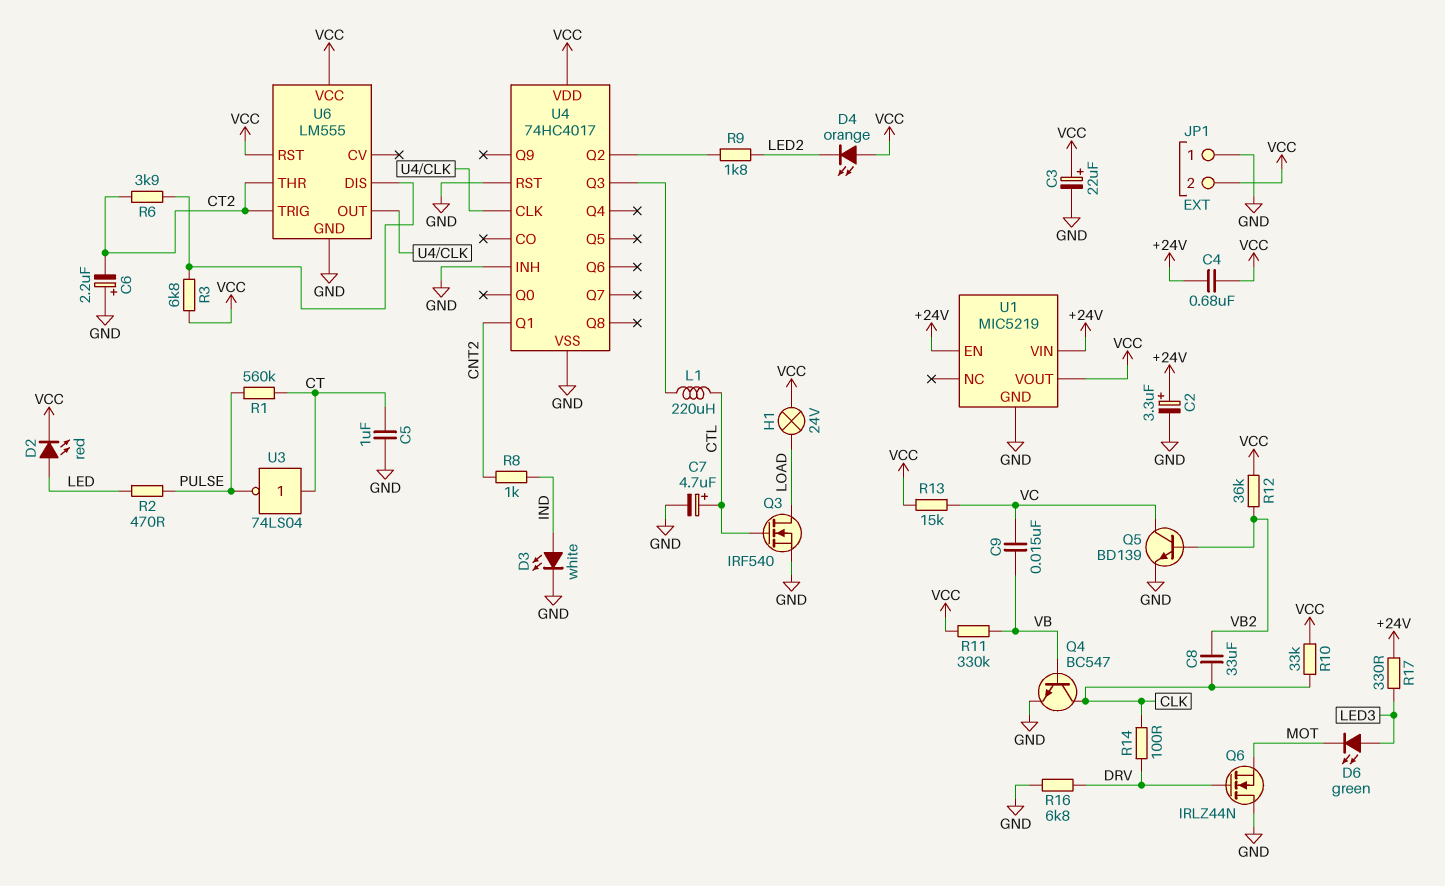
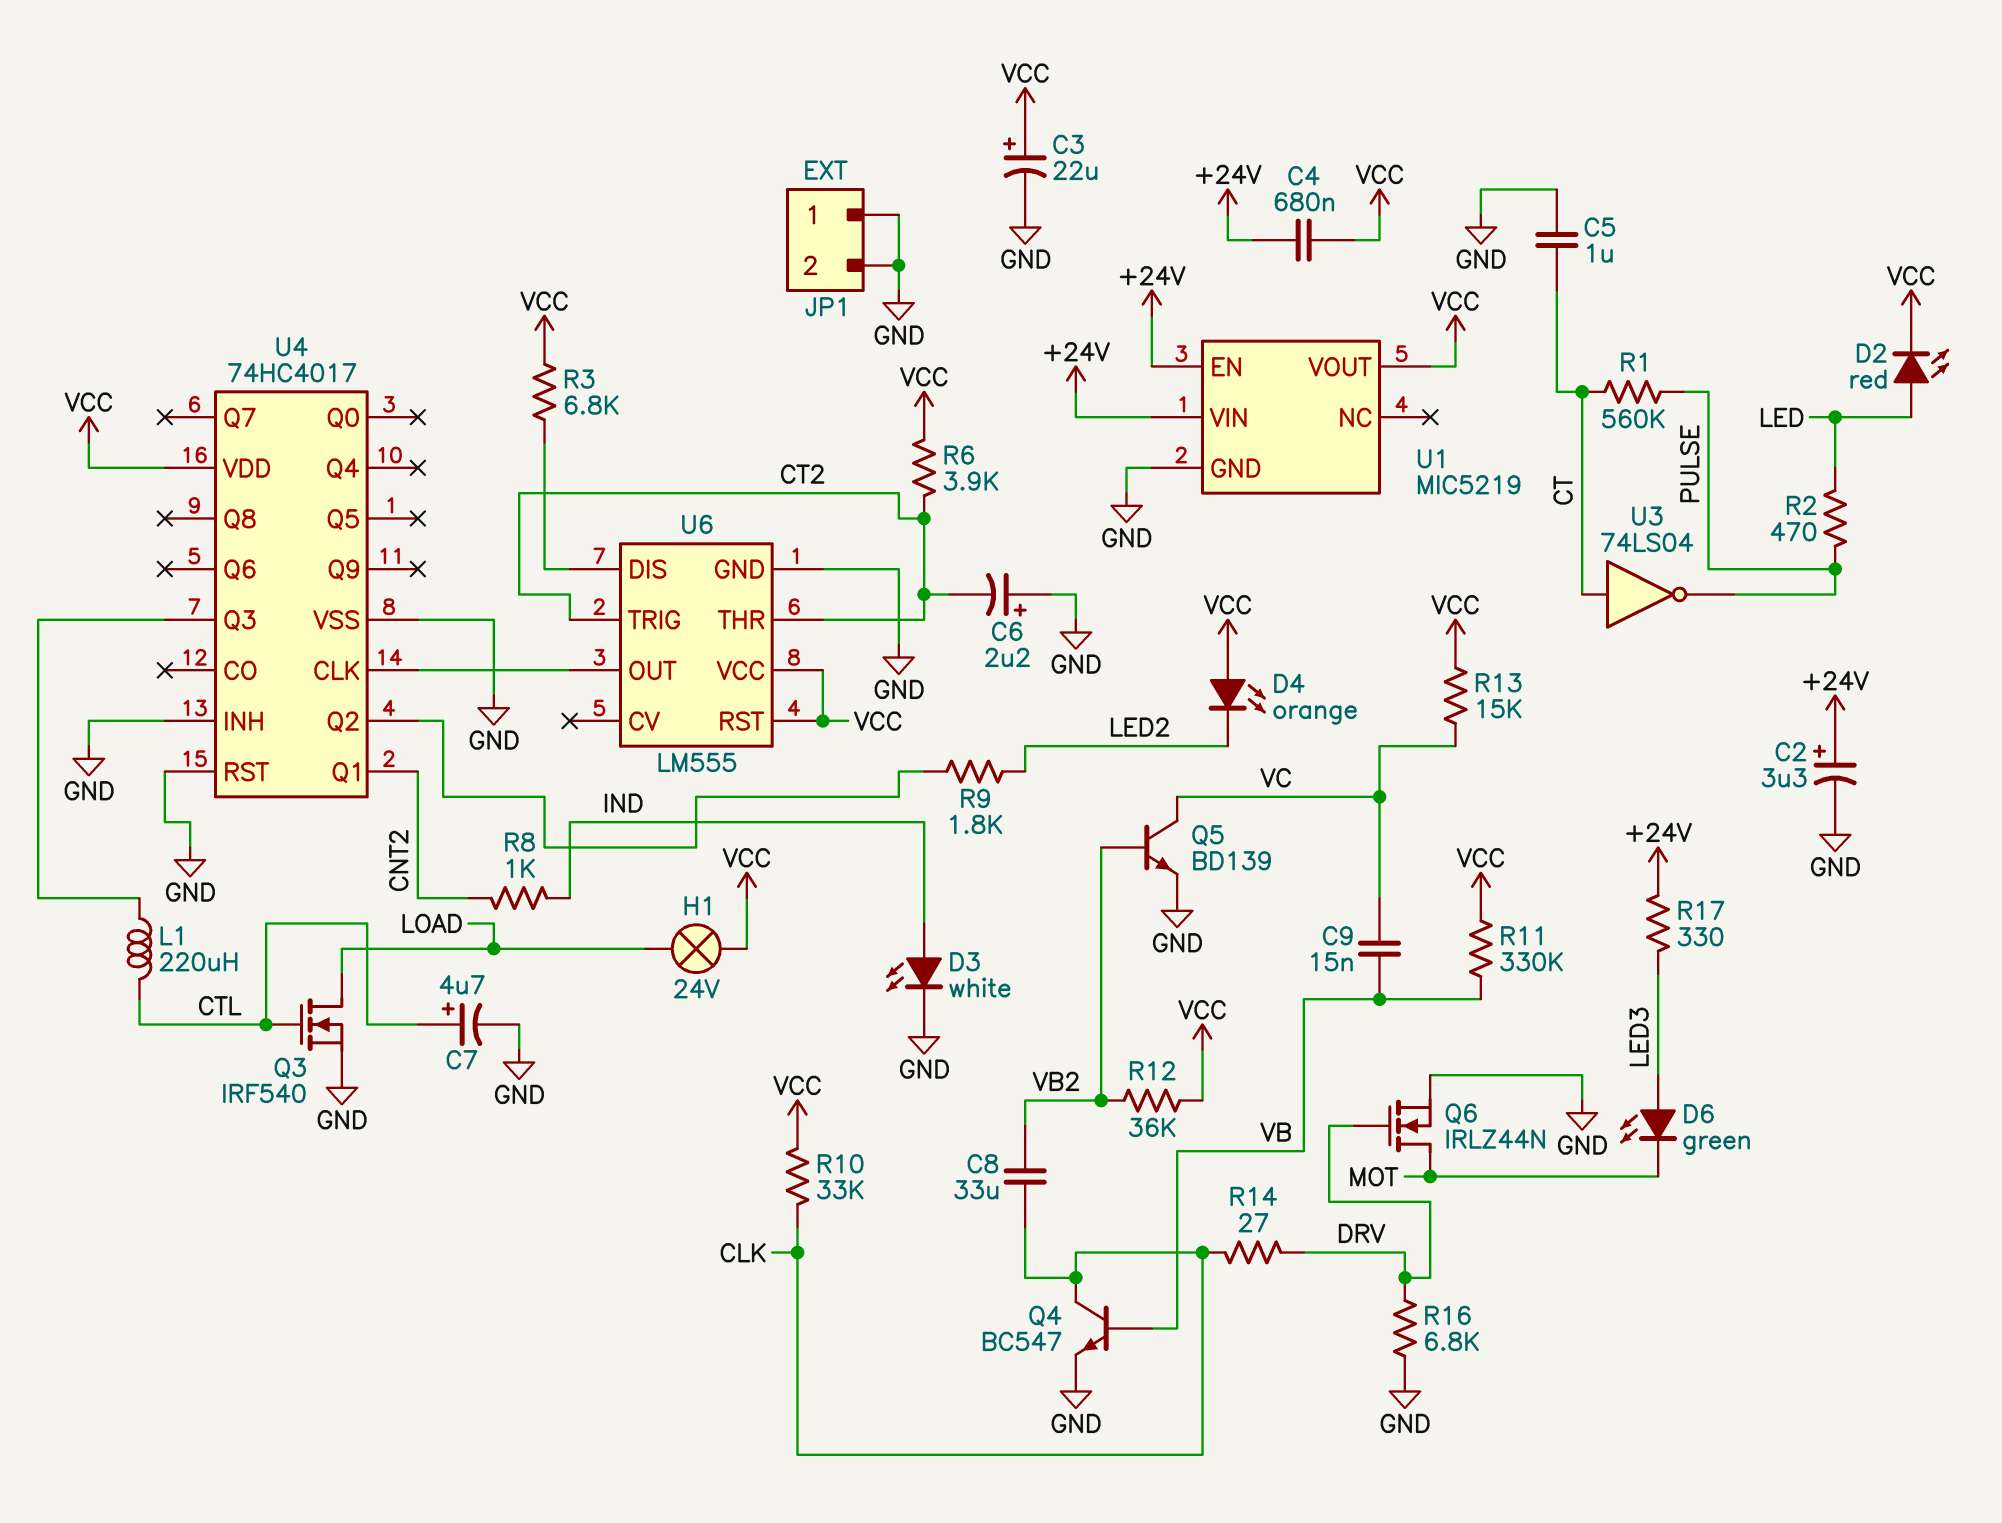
JP1 pin 2: VCC -> GND
Q6: NMOS IRLZ44N (G DRV, D GND, S MOT) -> NMOS IRLZ44N (G DRV, D MOT, S GND)
R6: 3.9k (CT2, U6/DIS) -> 3.9k (CT2, VCC)
R14: 100 (CLK, DRV) -> 27 (CLK, DRV)

